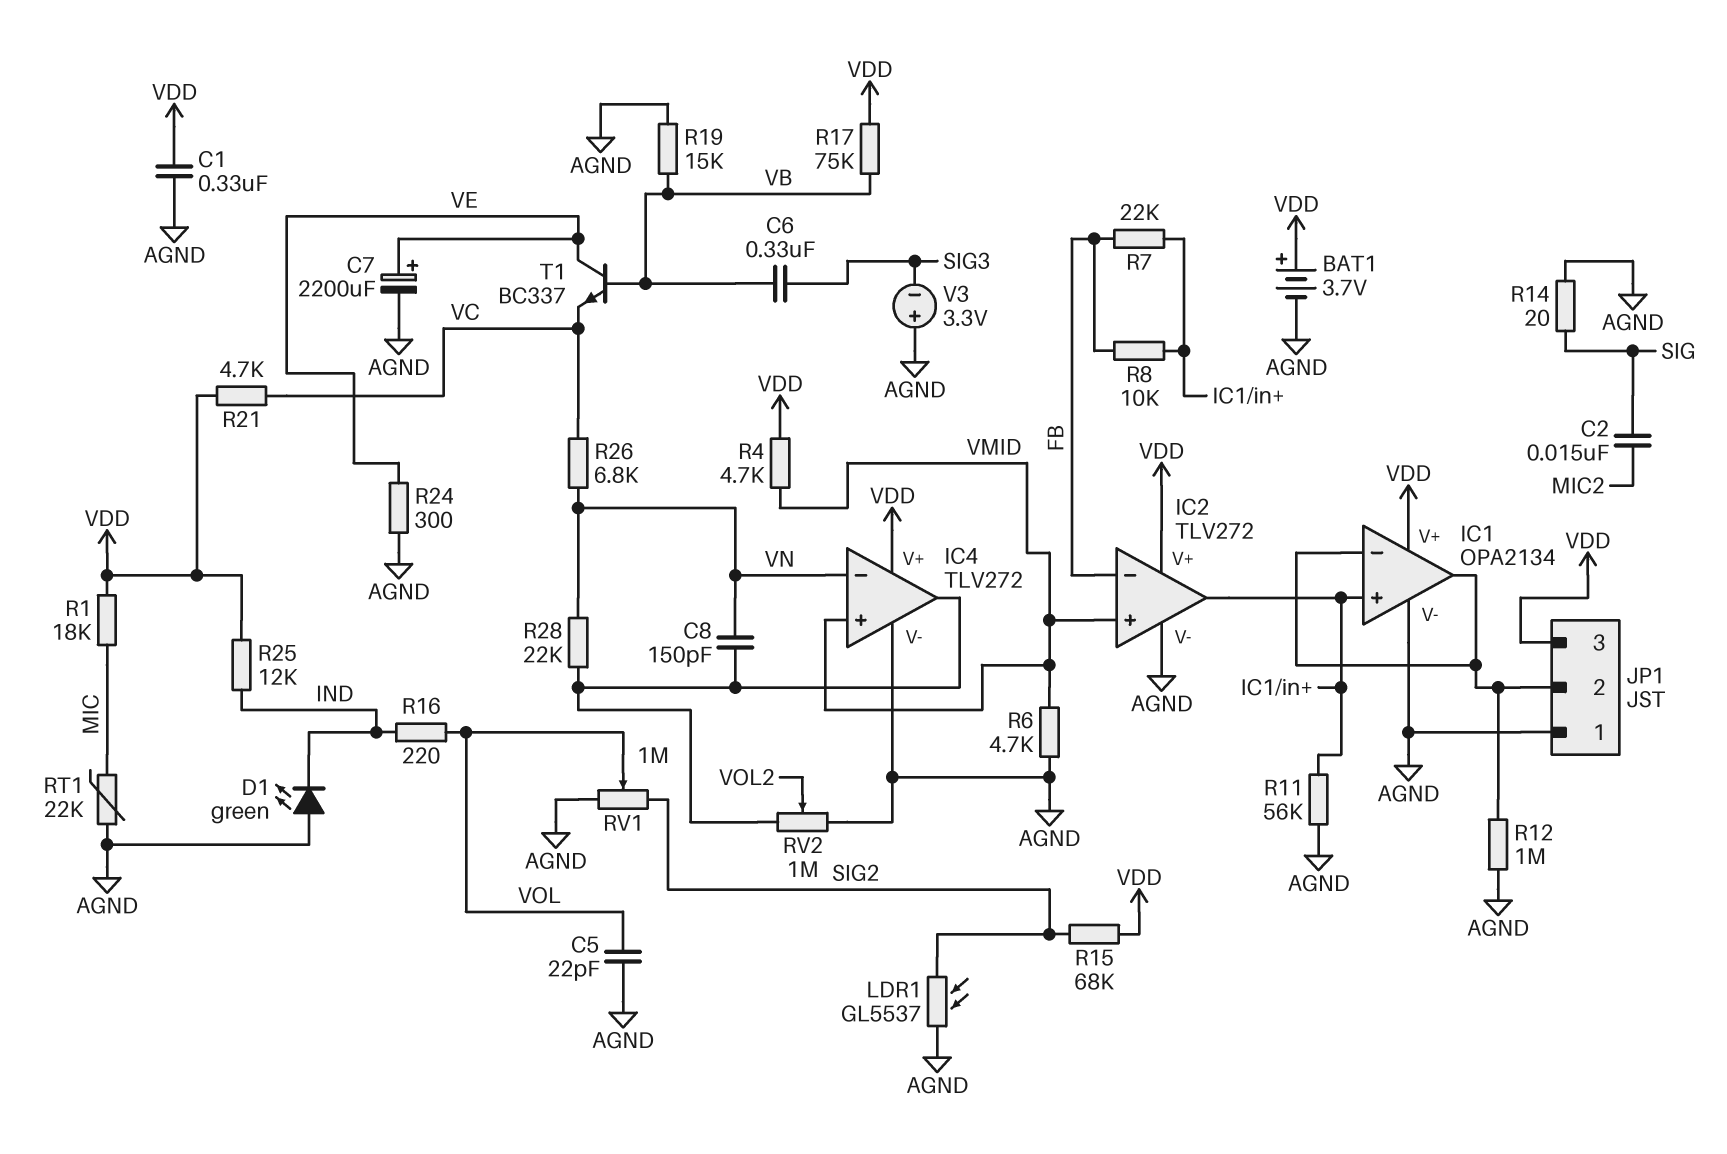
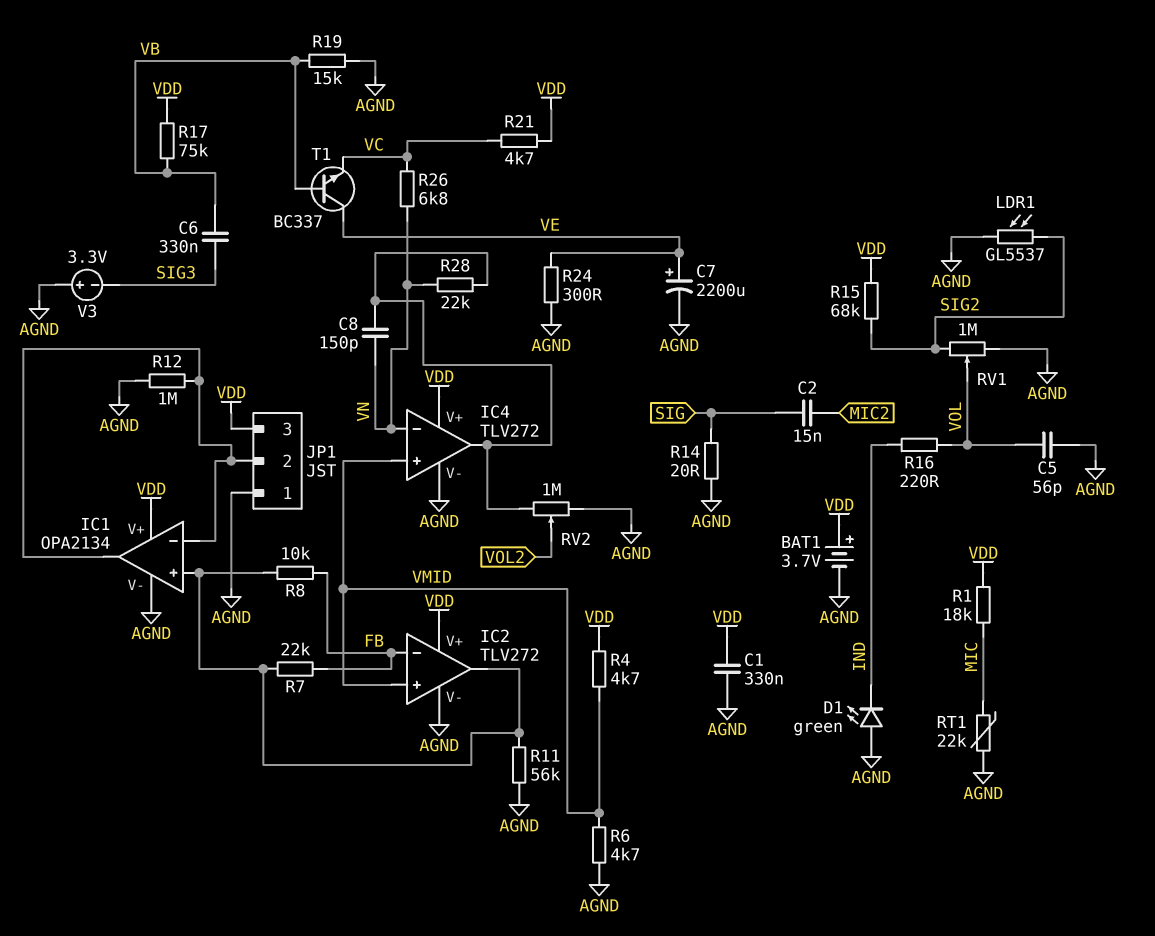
C5: 22pF (AGND, VOL) -> 56pF (AGND, VOL)
R25: 12k (IND, VDD) -> none

